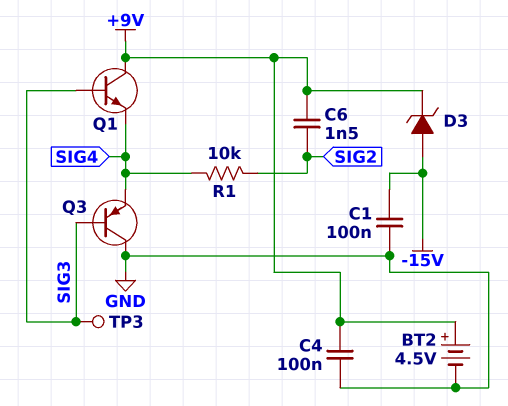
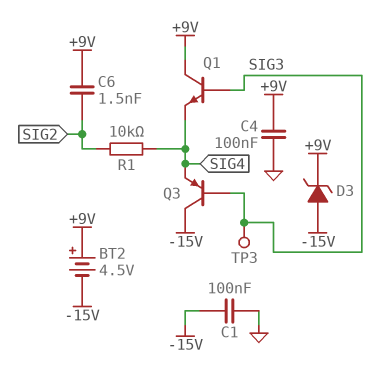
BT2: 4.5V (plus +9V, minus GND) -> 4.5V (plus +9V, minus -15V)
Q3: PNP (B SIG3, C GND, E SIG4) -> PNP (B SIG3, C -15V, E SIG4)

